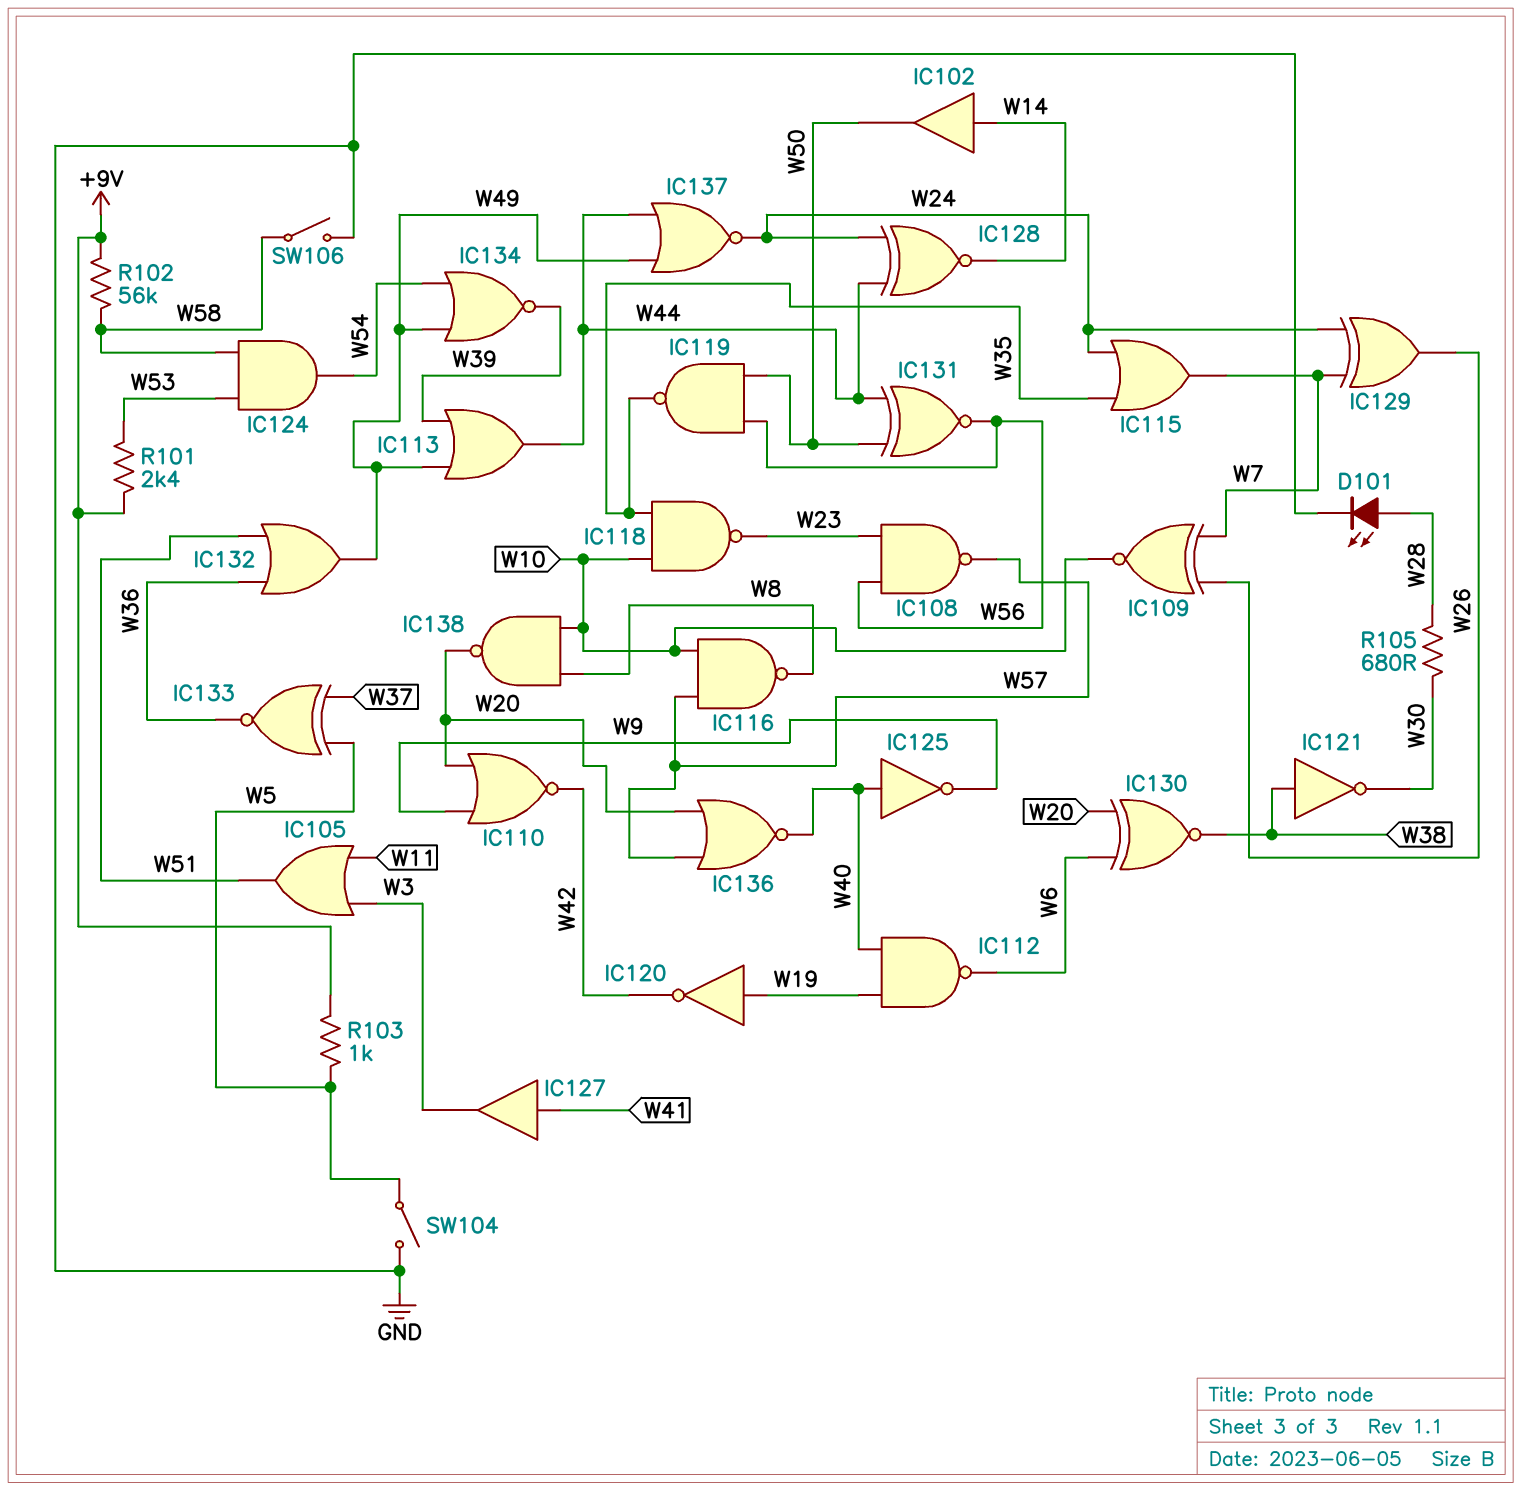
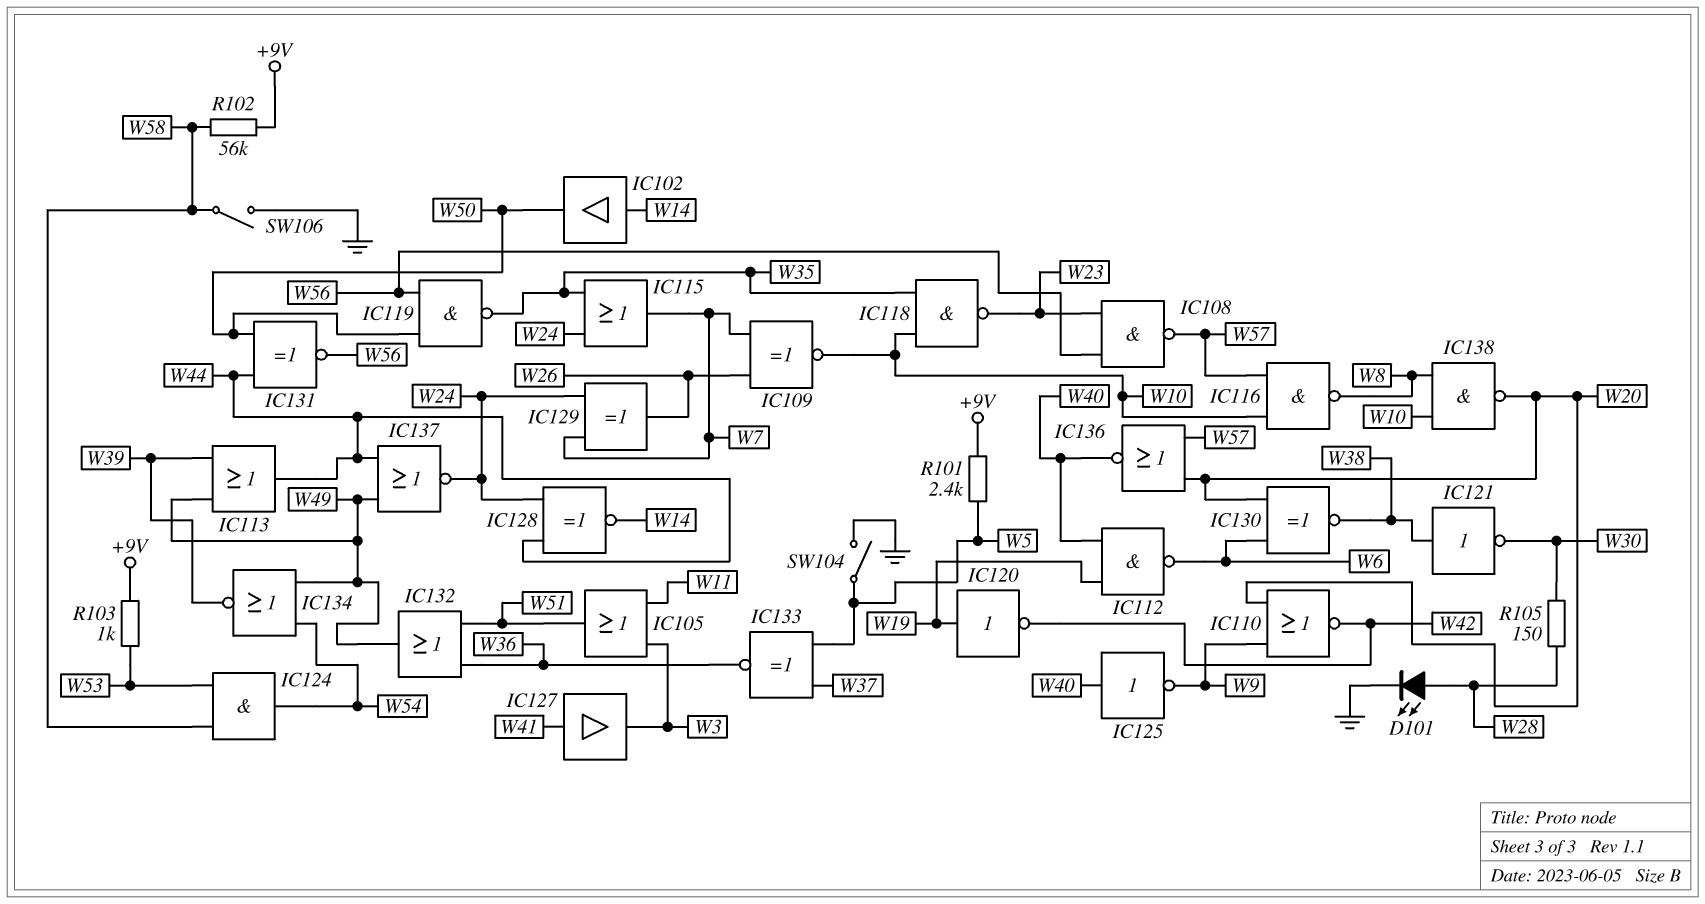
R101: 2.4k (+9V, W53) -> 2.4k (+9V, W5)
R103: 1k (+9V, W5) -> 1k (+9V, W53)
R105: 680 (W28, W30) -> 150 (W28, W30)

